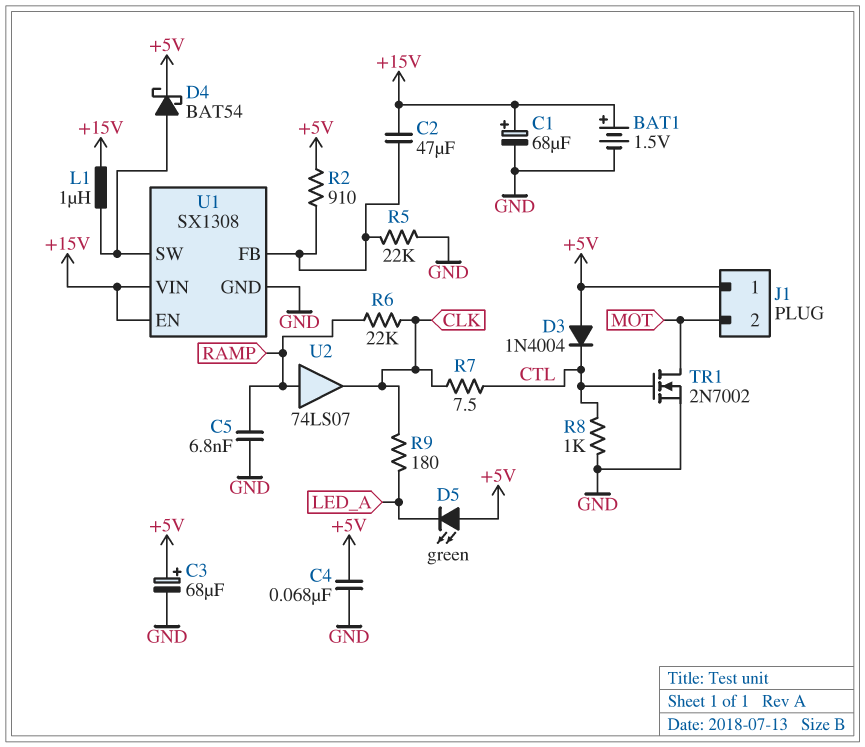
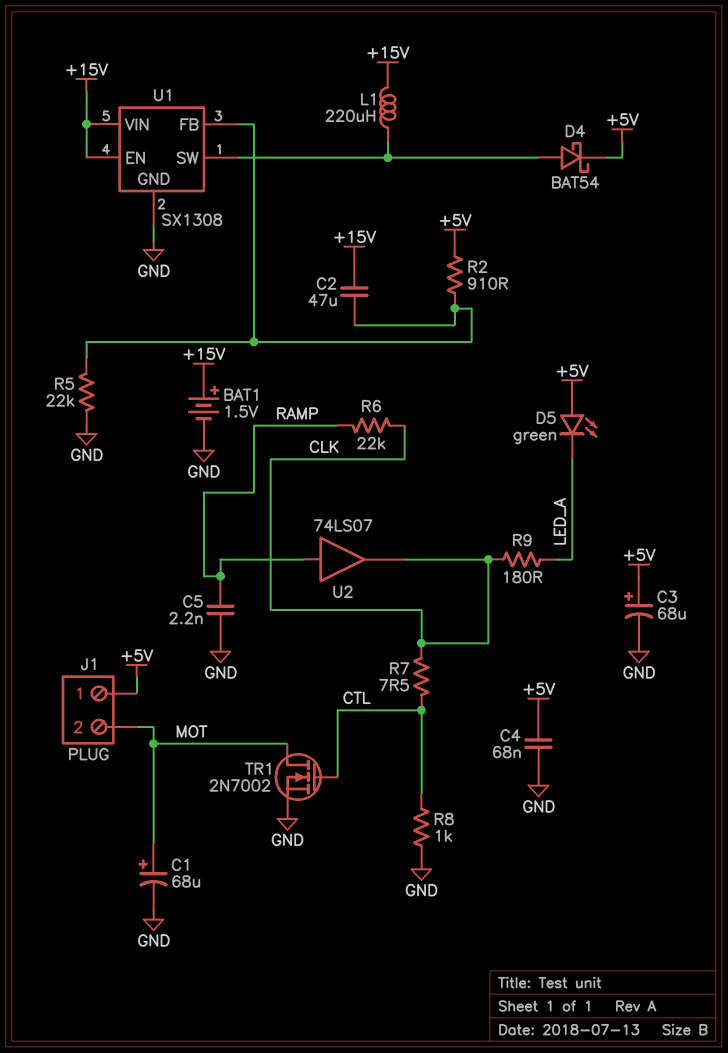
C1: 68uF (plus +15V, minus GND) -> 68uF (plus MOT, minus GND)
C5: 6.8nF (GND, RAMP) -> 2.2nF (GND, RAMP)
D3: diode 1N4004 (A +5V, K CTL) -> none
L1: 1uH (+15V, U1/SW) -> 220uH (+15V, U1/SW)

